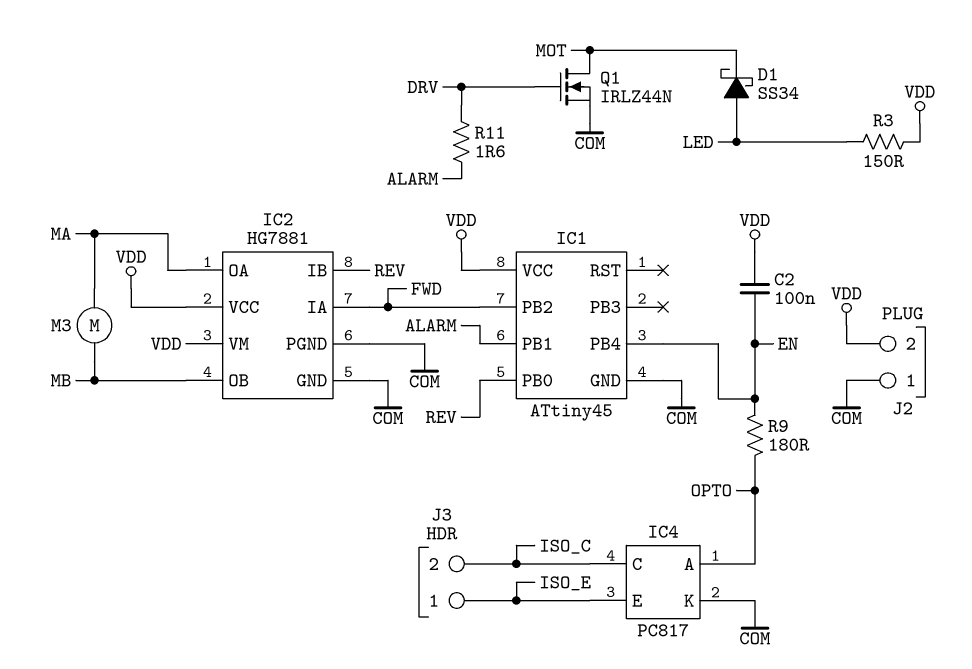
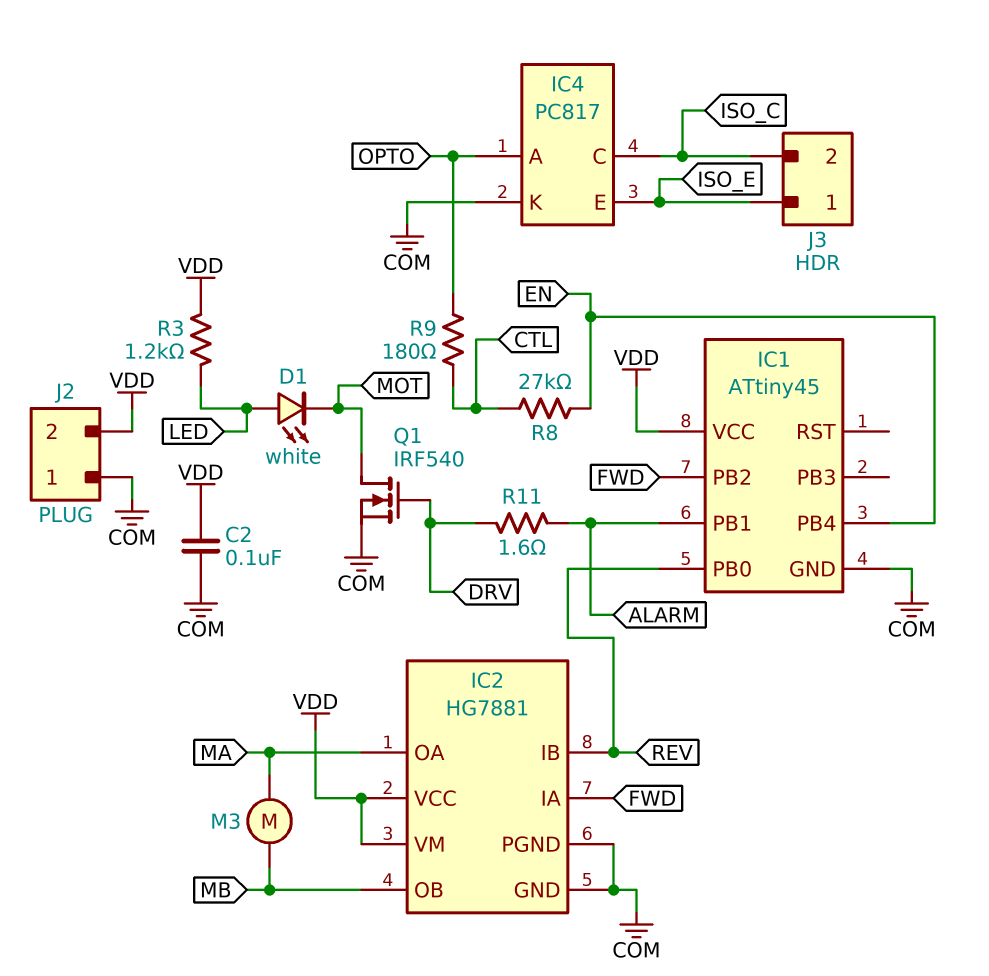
C2: 100nF (EN, VDD) -> 100nF (COM, VDD)
D1: schottky SS34 (A LED, K MOT) -> LED white (A LED, K MOT)
Q1: NMOS IRLZ44N (G DRV, D MOT, S COM) -> NMOS IRF540 (G DRV, D MOT, S COM)
R3: 150 (LED, VDD) -> 1.2k (LED, VDD)
R8: none -> 27k (CTL, EN)
R9: 180 (EN, OPTO) -> 180 (CTL, OPTO)

